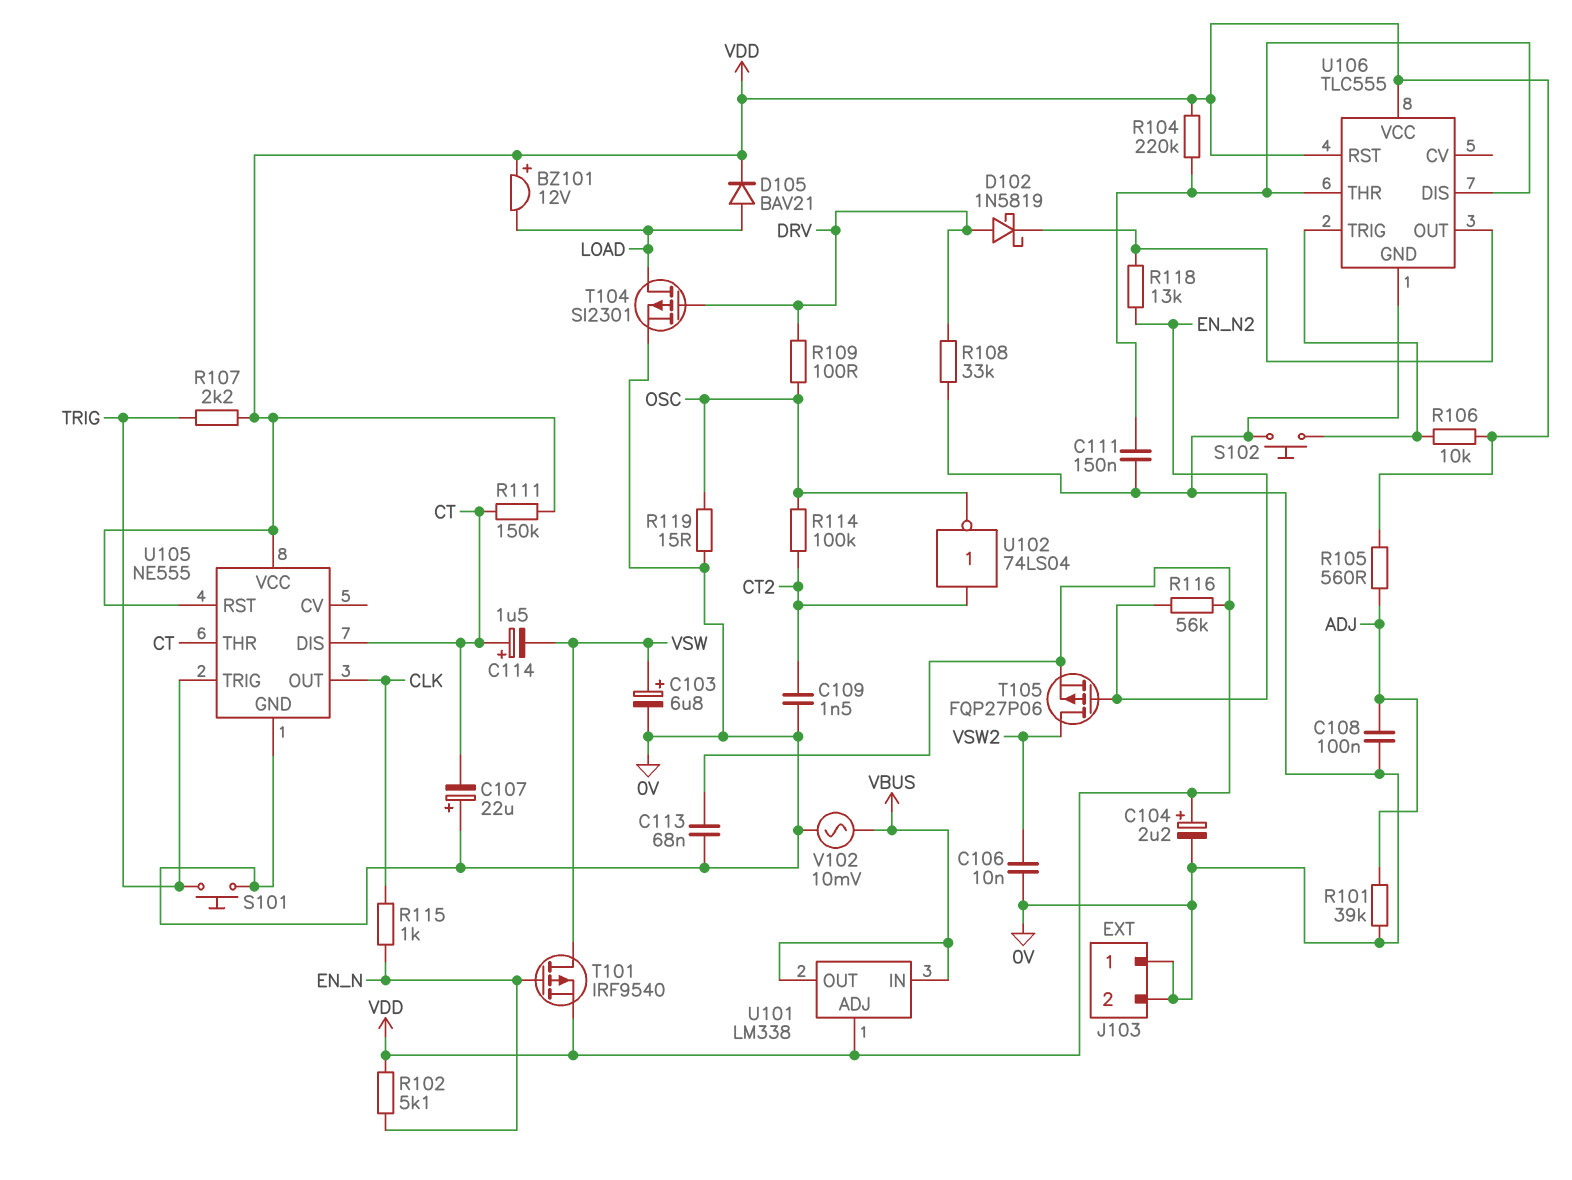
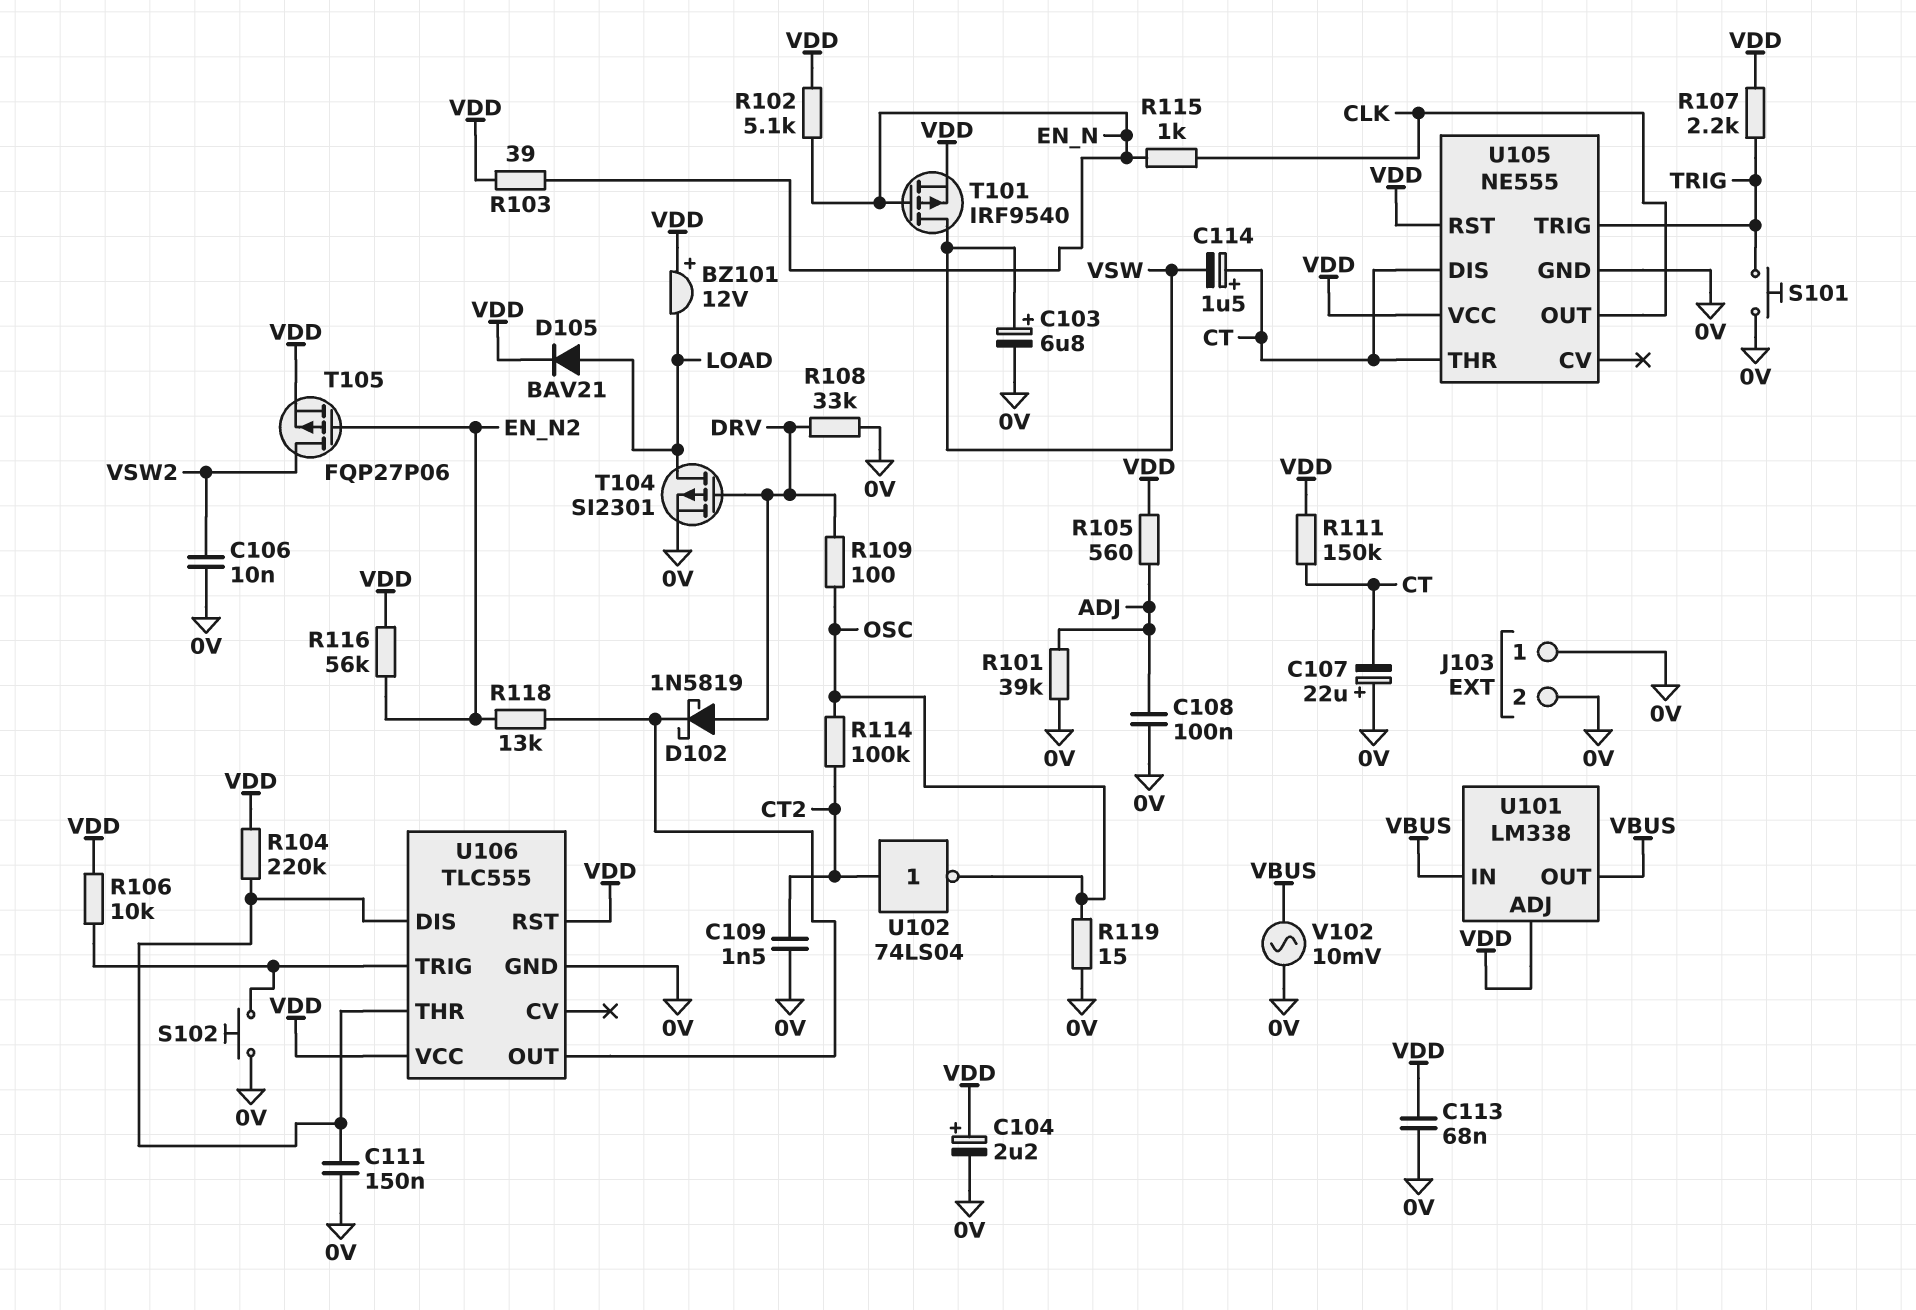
R103: none -> 39 (EN_N, VDD)

